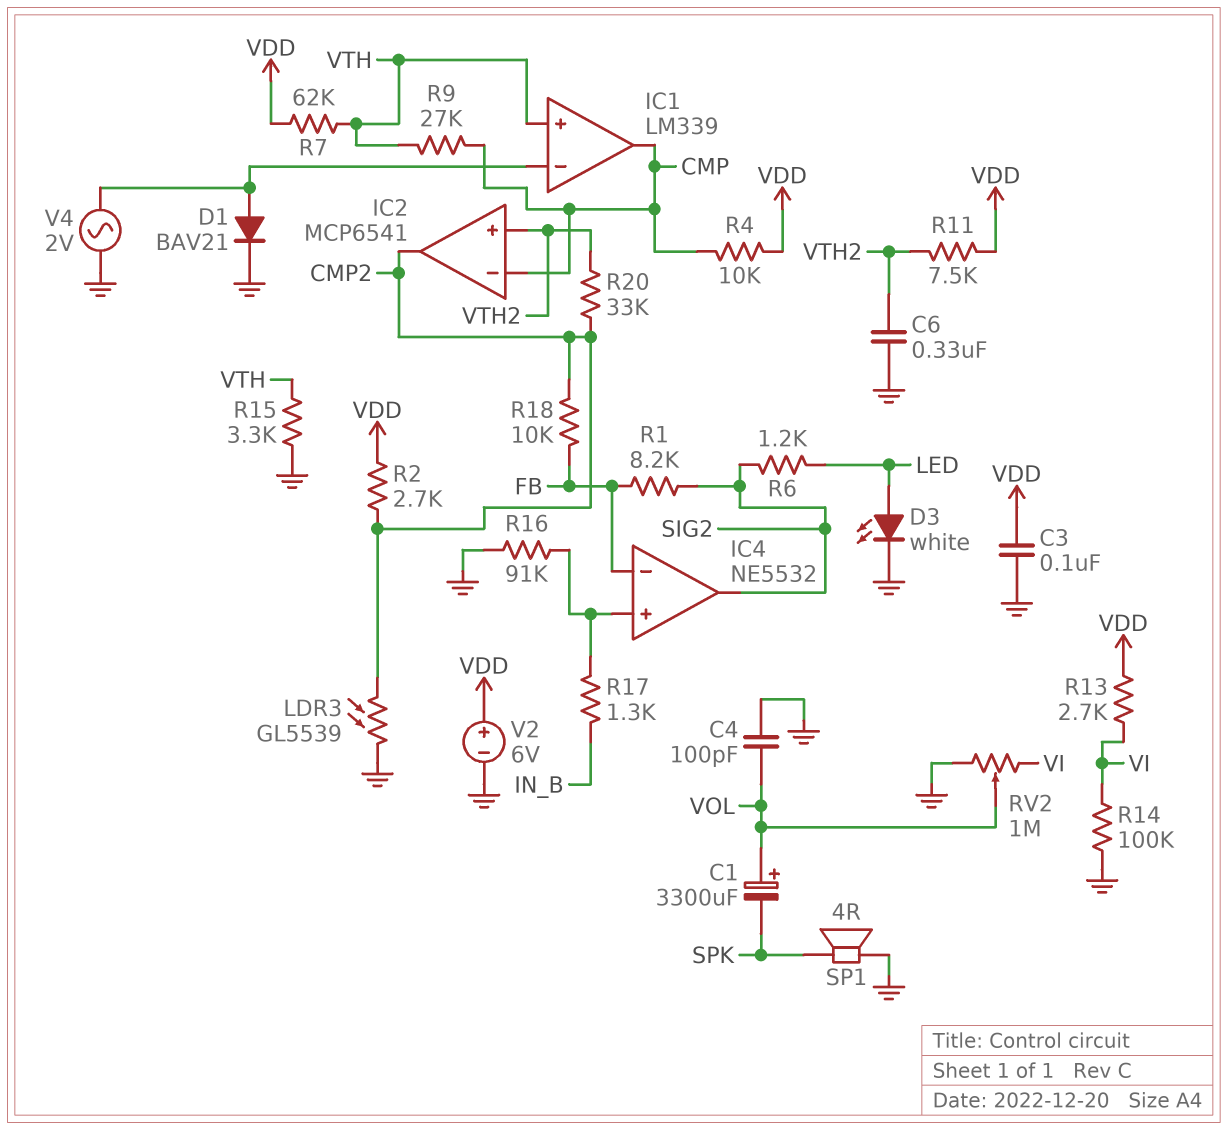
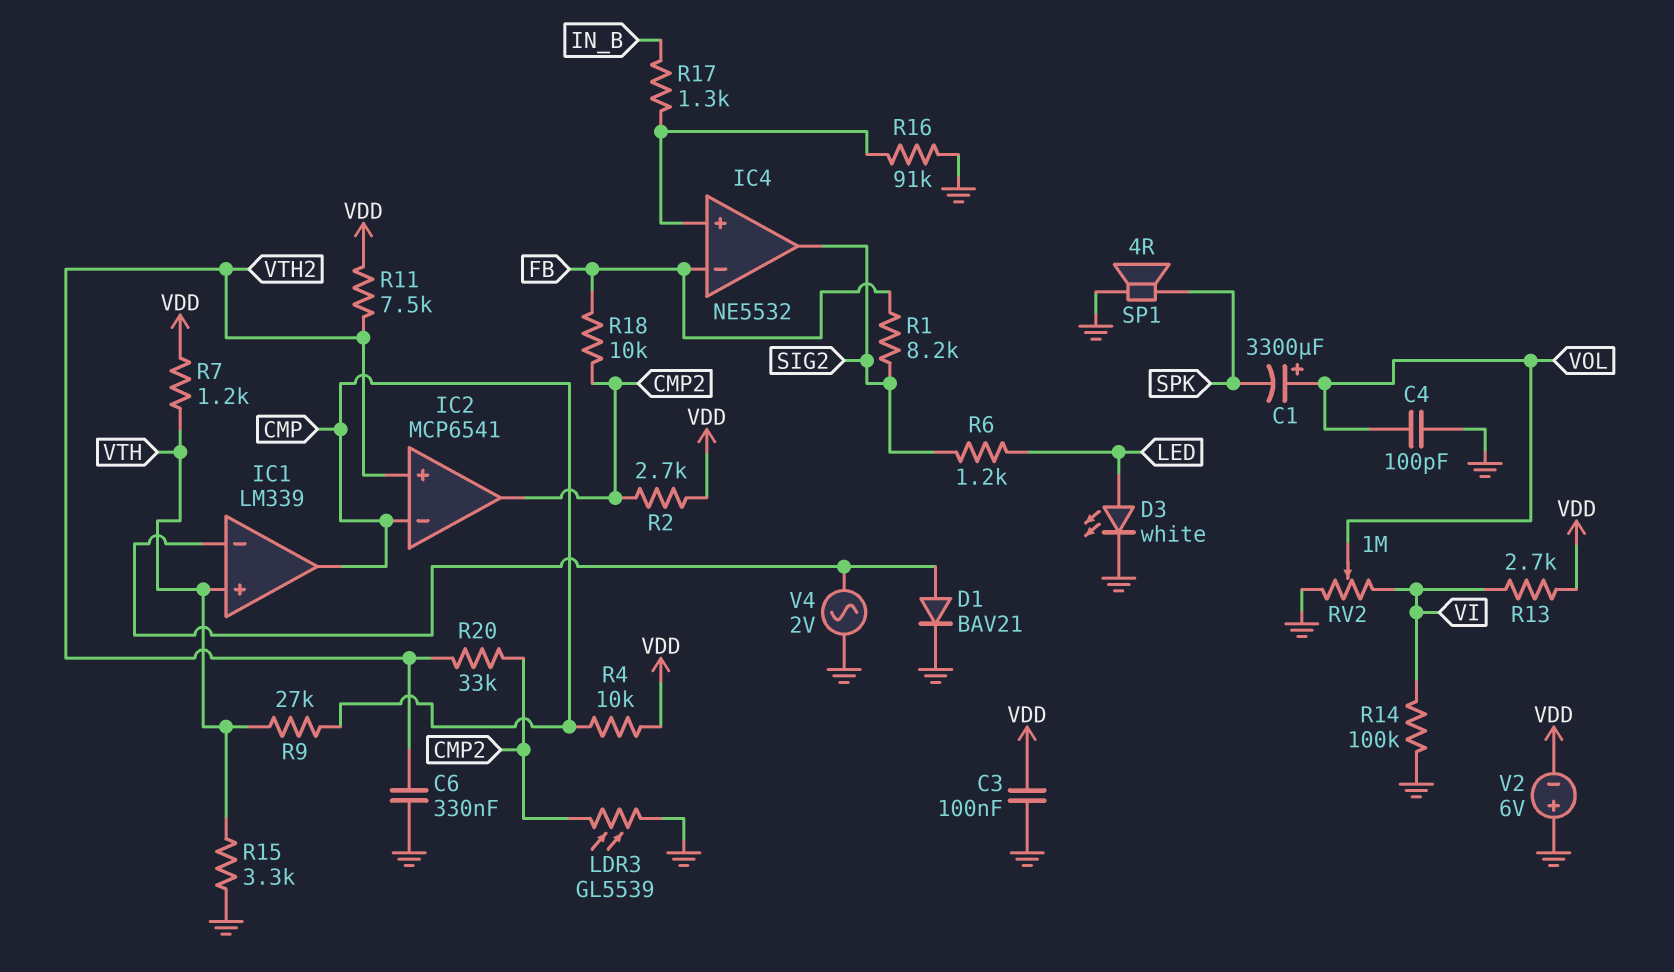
R7: 62k (VDD, VTH) -> 1.2k (VDD, VTH)
V2: 6V (plus VDD, minus GND) -> 6V (plus GND, minus VDD)

